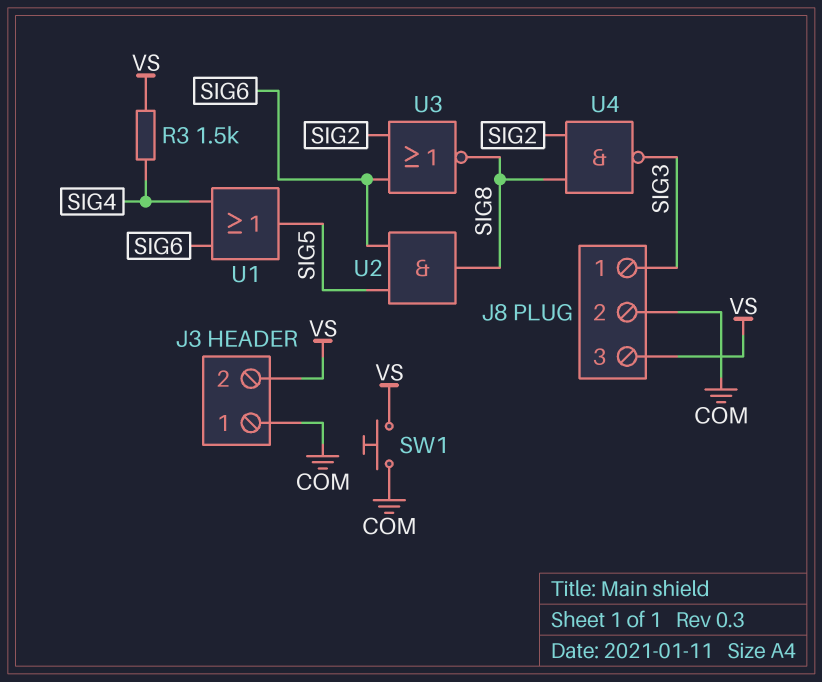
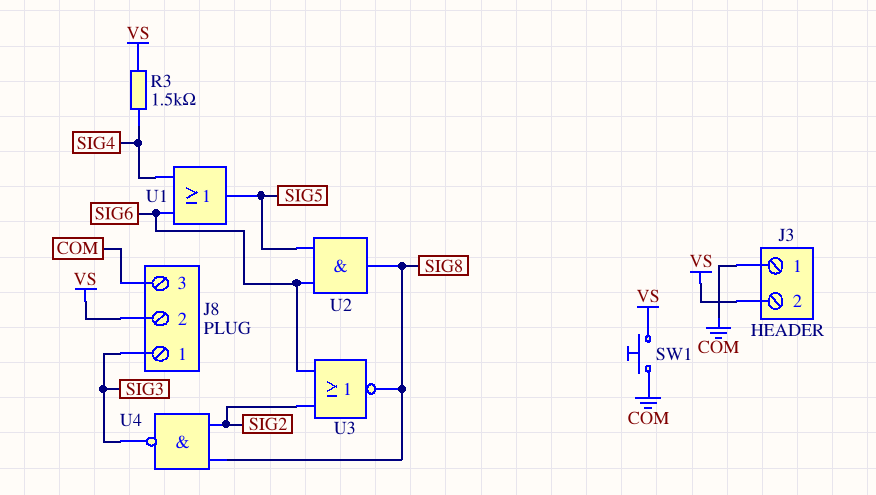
J8 pin 2: COM -> VS
J8 pin 3: VS -> COM

